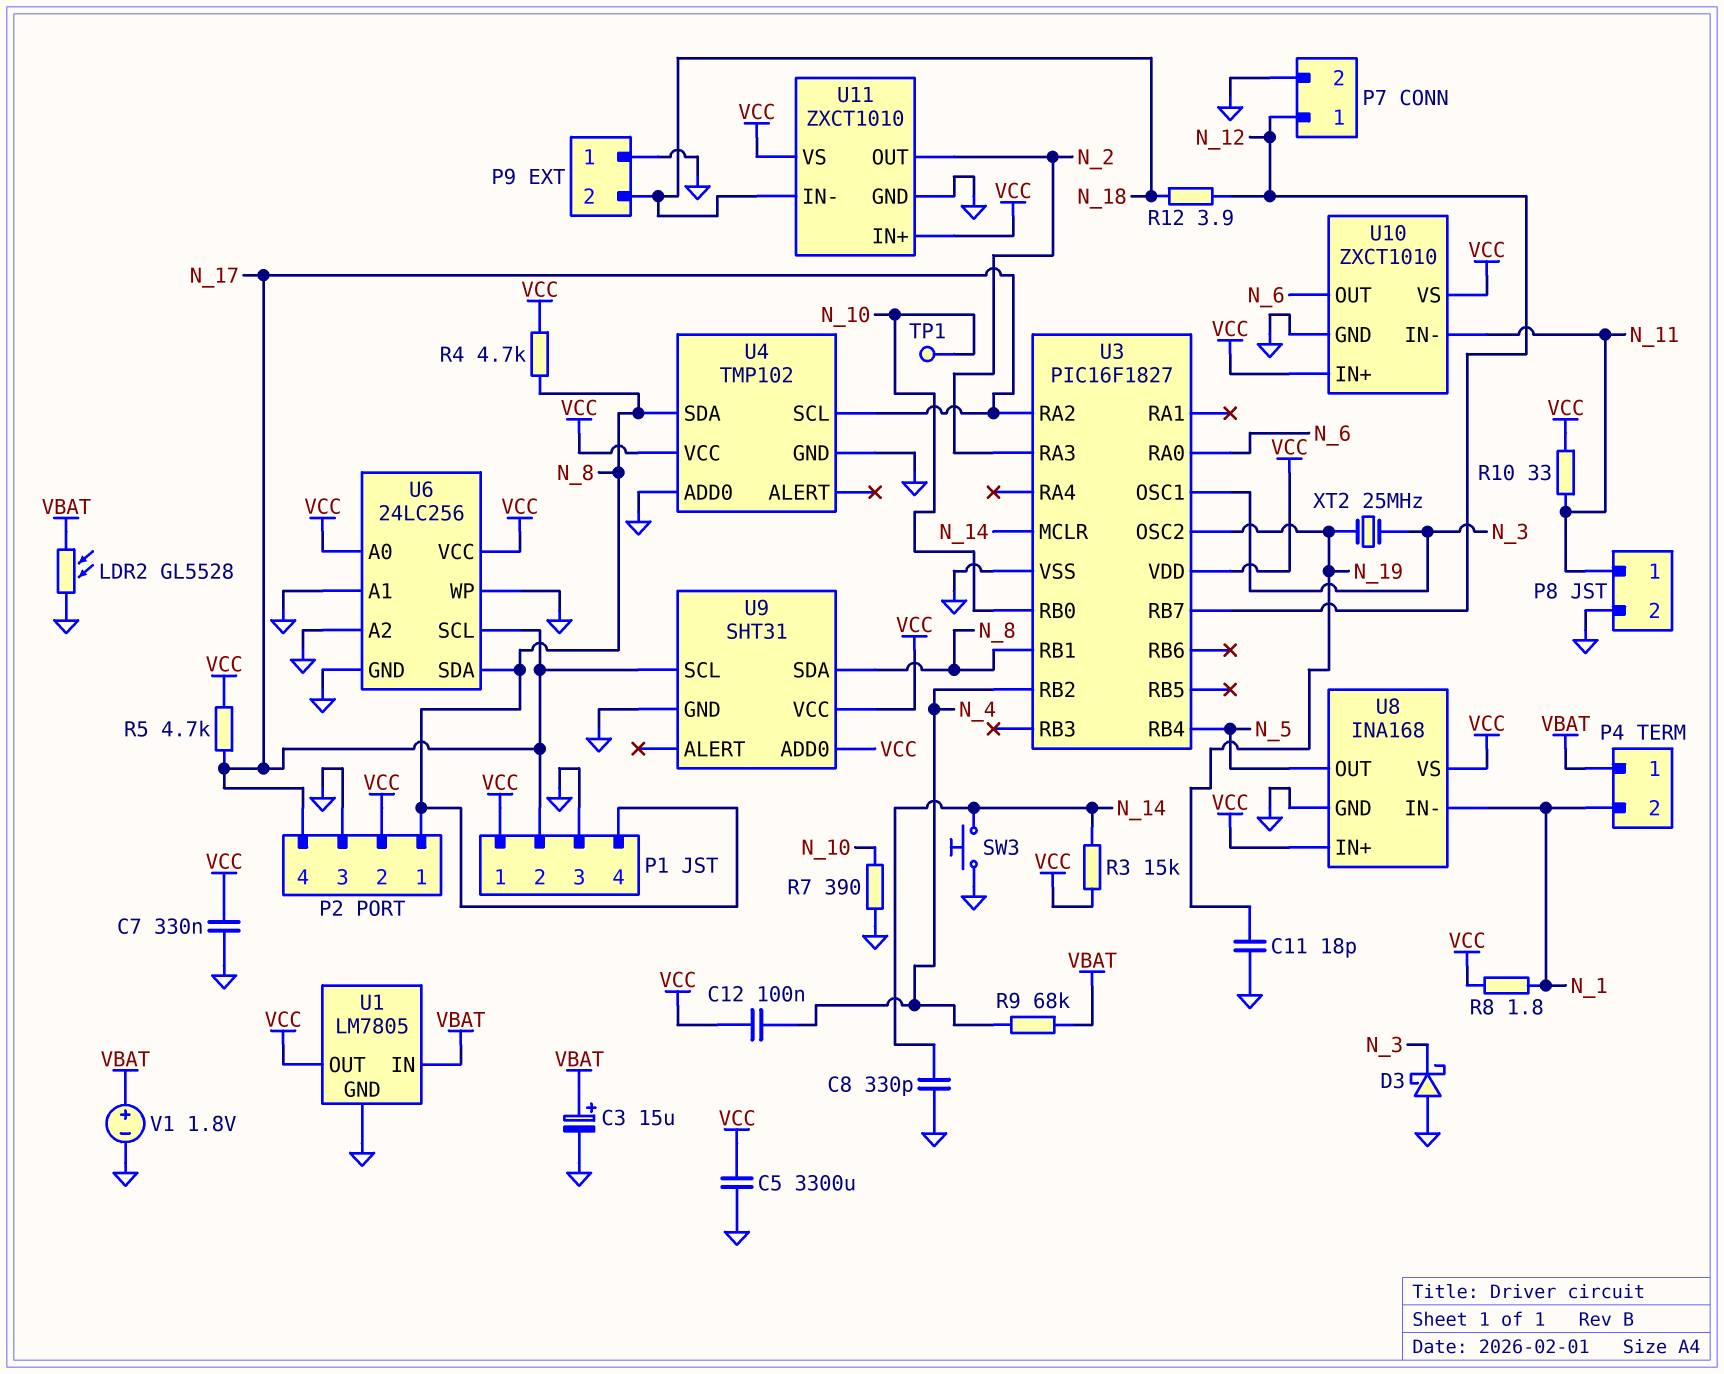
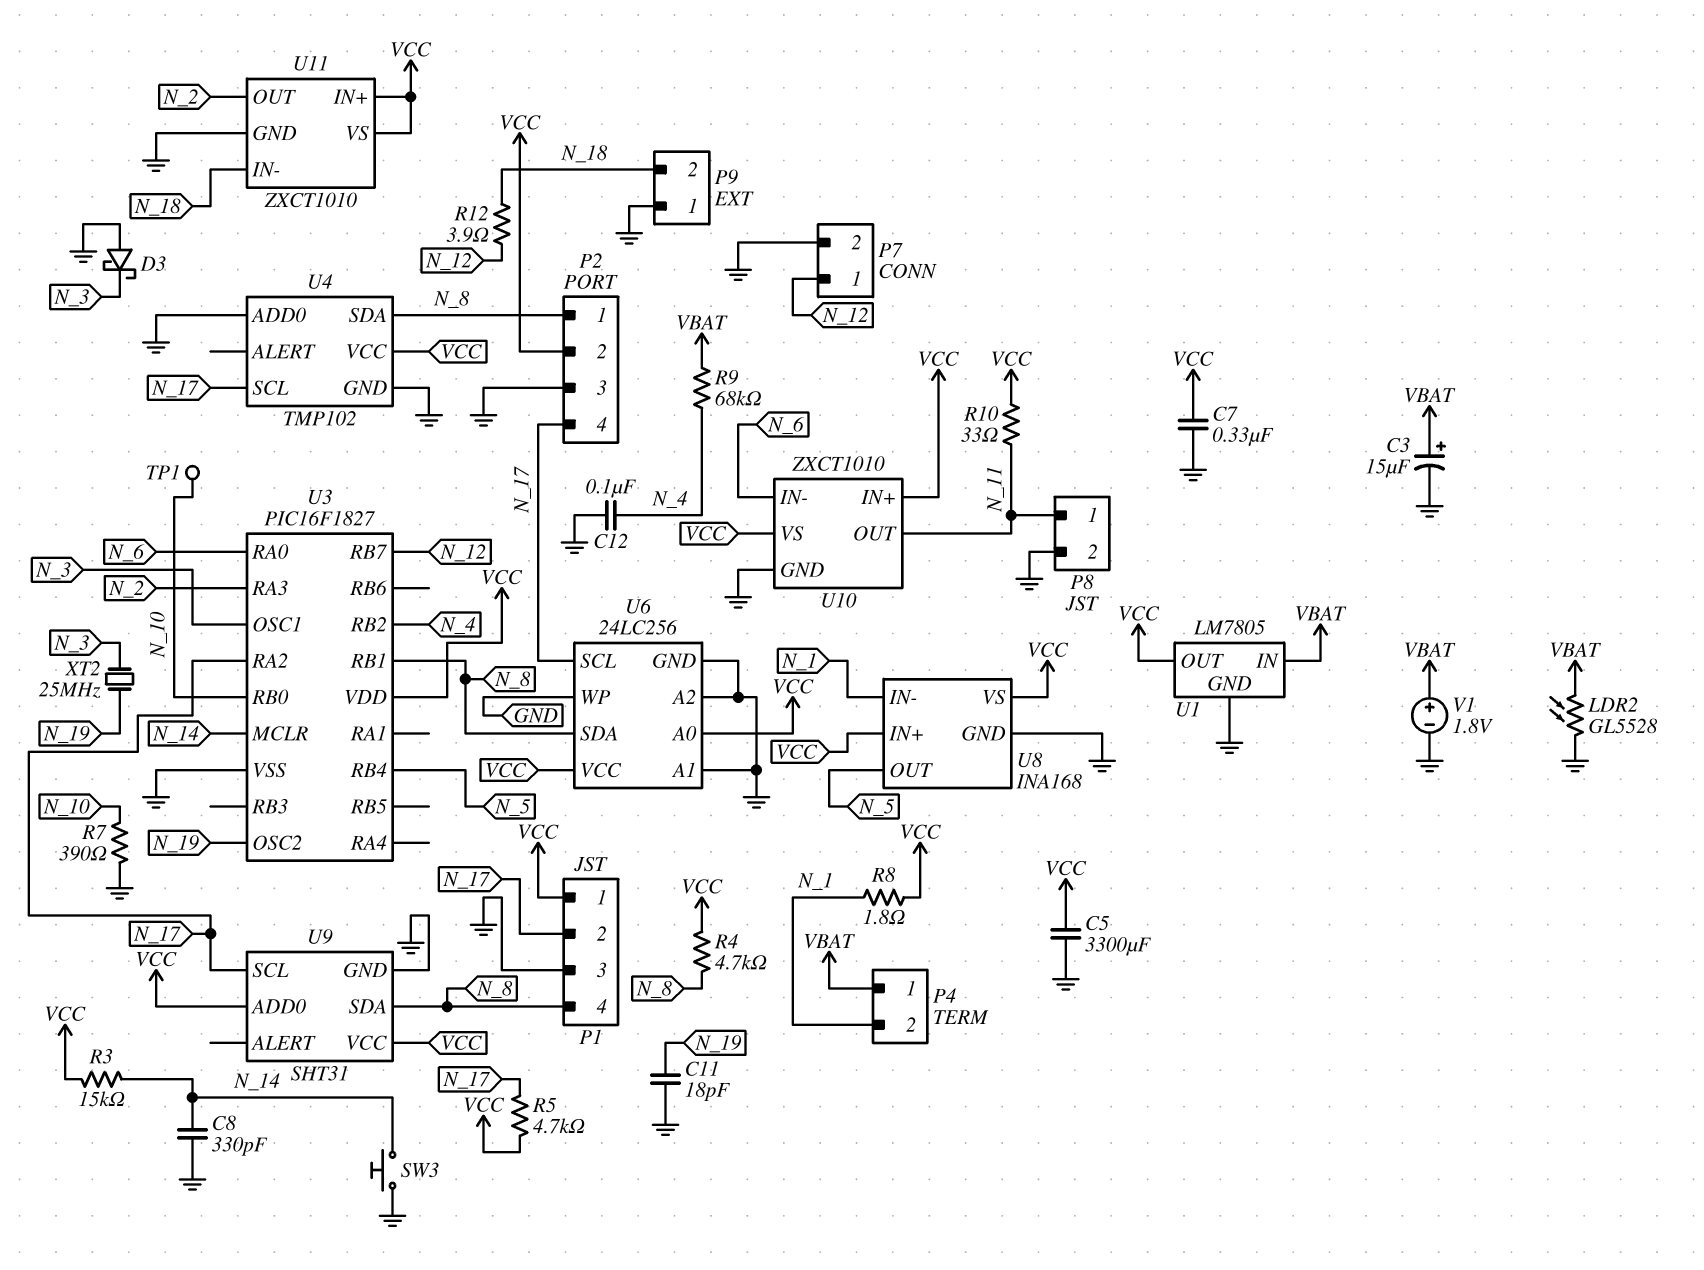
C12: 100nF (N_4, VCC) -> 100nF (GND, N_4)
U10 pin IN-: N_11 -> N_6
U10 pin OUT: N_6 -> N_11

